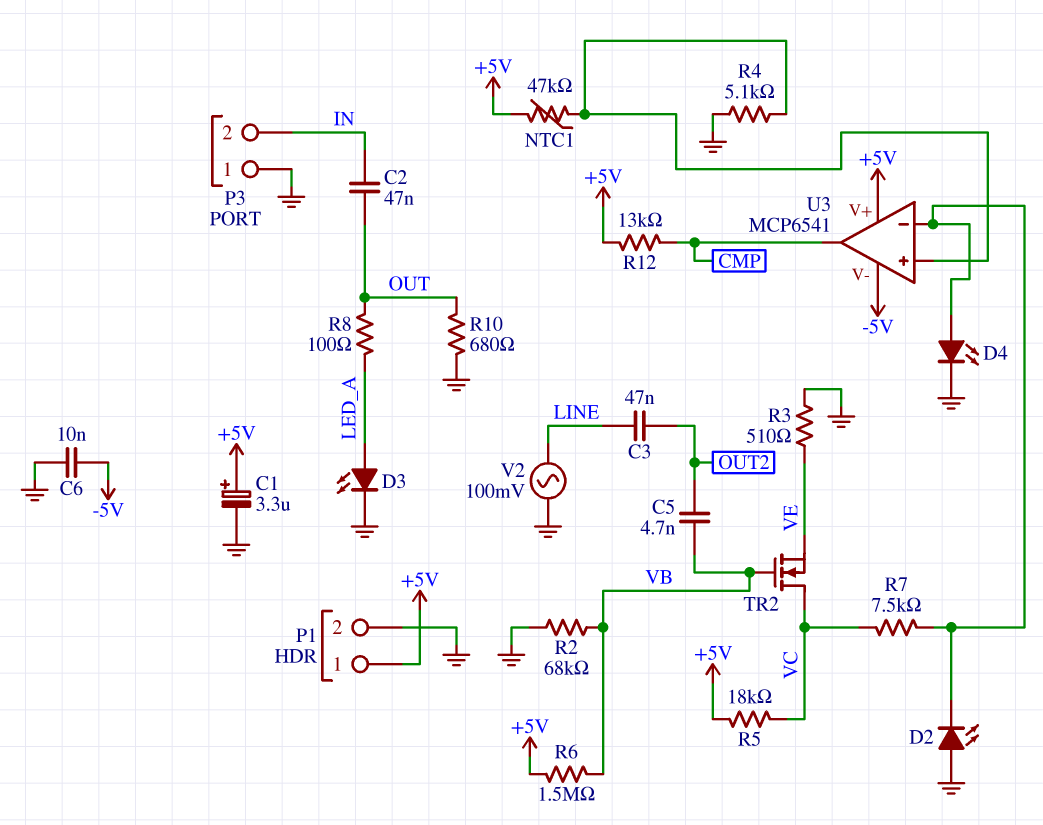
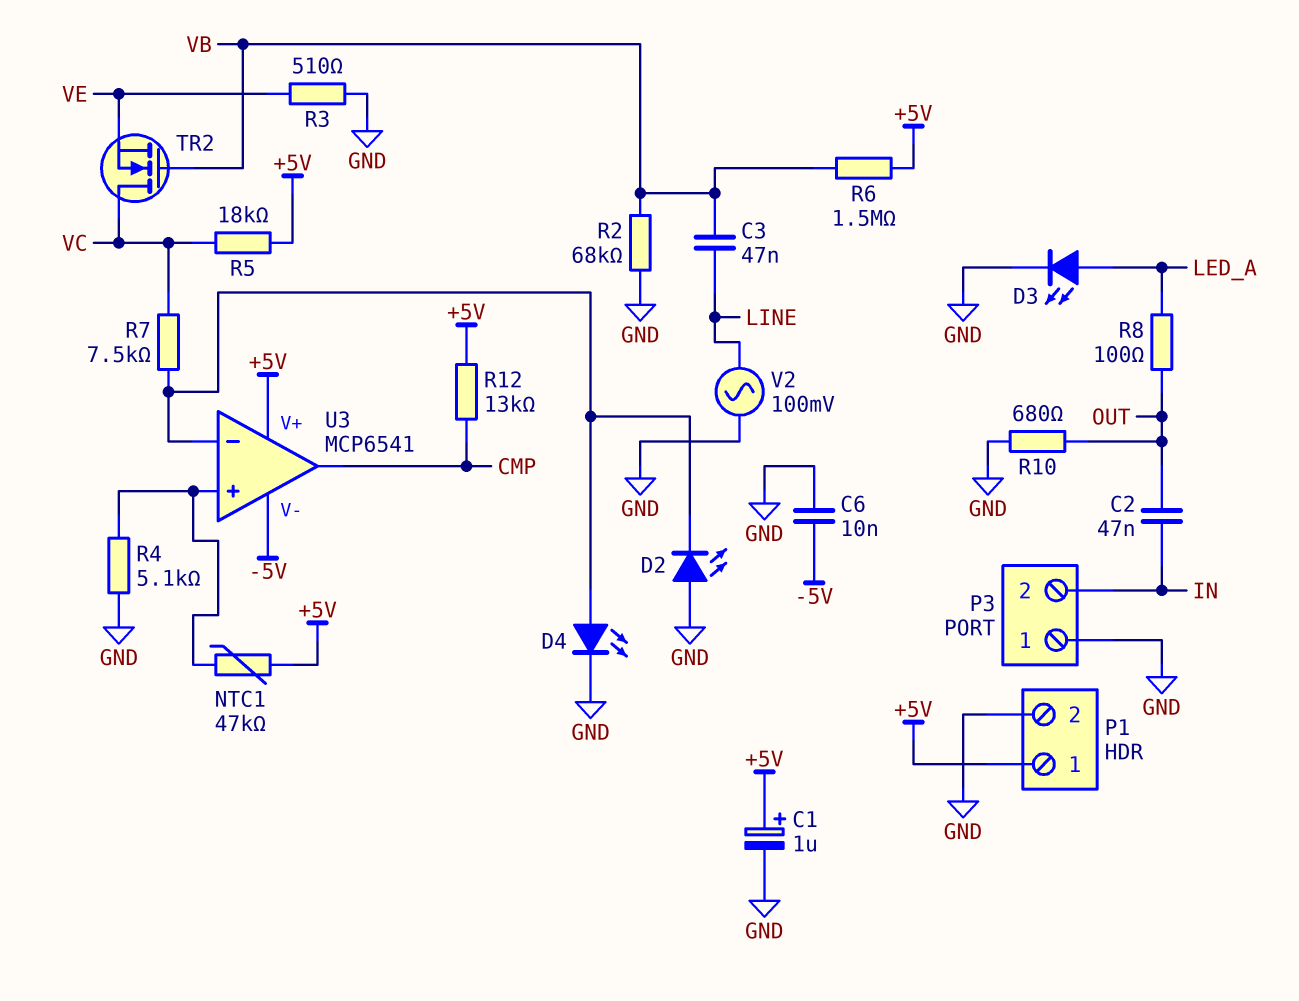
C1: 3.3uF (plus +5V, minus GND) -> 1uF (plus +5V, minus GND)
C3: 47nF (LINE, OUT2) -> 47nF (LINE, VB)
C5: 4.7nF (OUT2, VB) -> none

